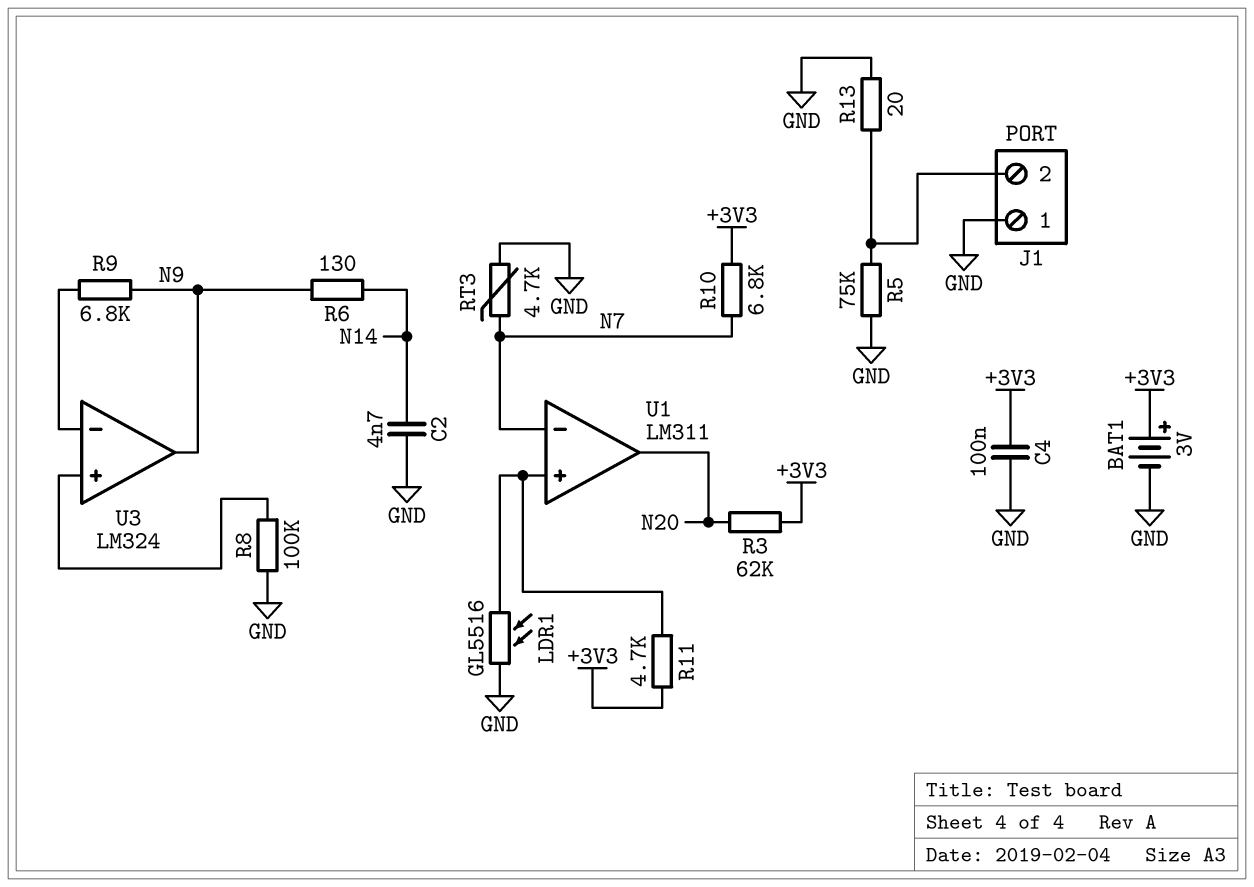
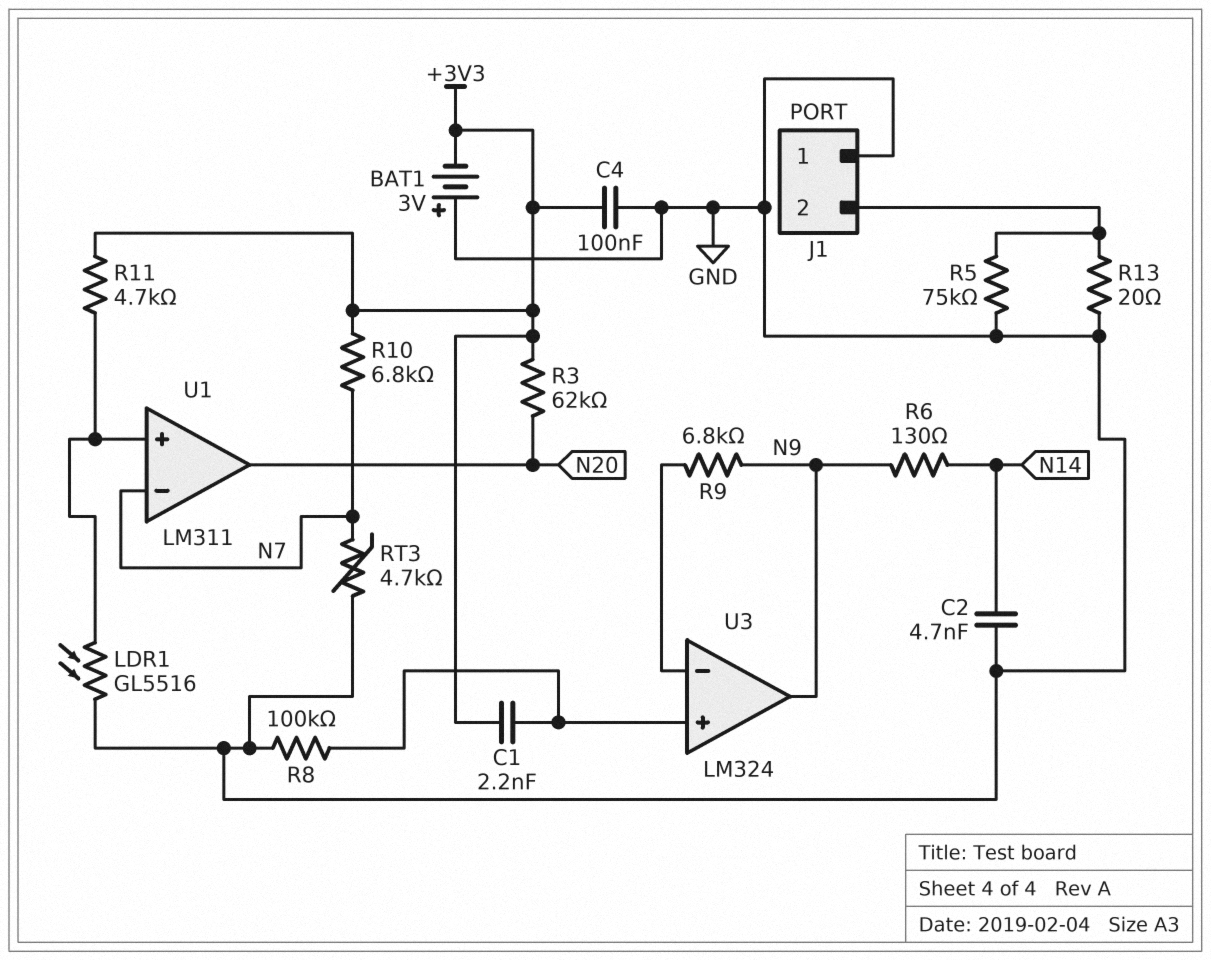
BAT1: 3V (plus +3V3, minus GND) -> 3V (plus GND, minus +3V3)
C1: none -> 2.2nF (+3V3, U3/in+)

